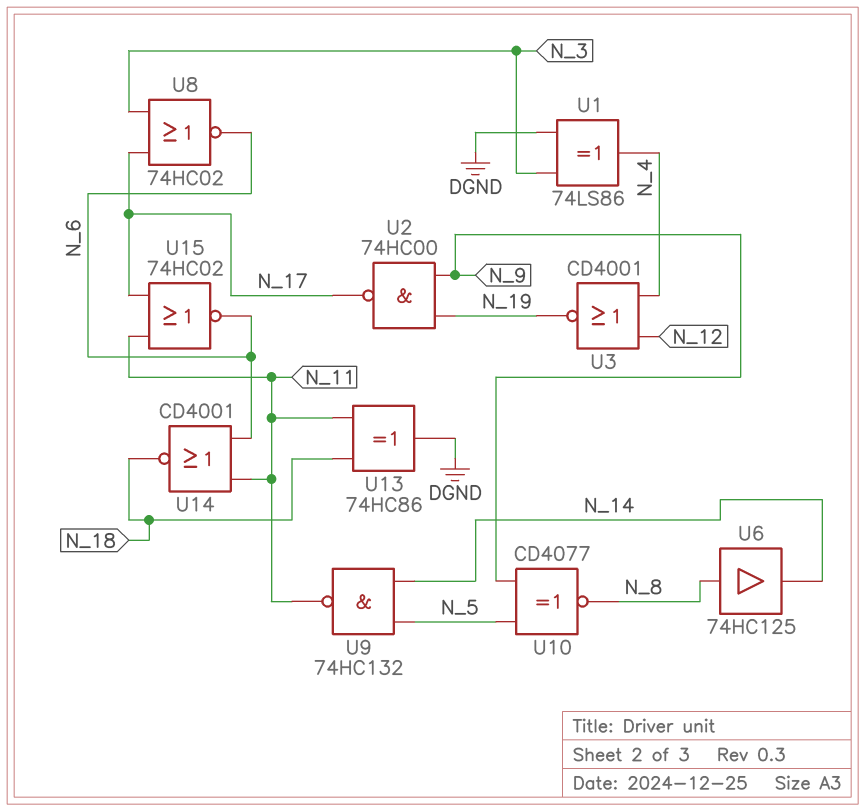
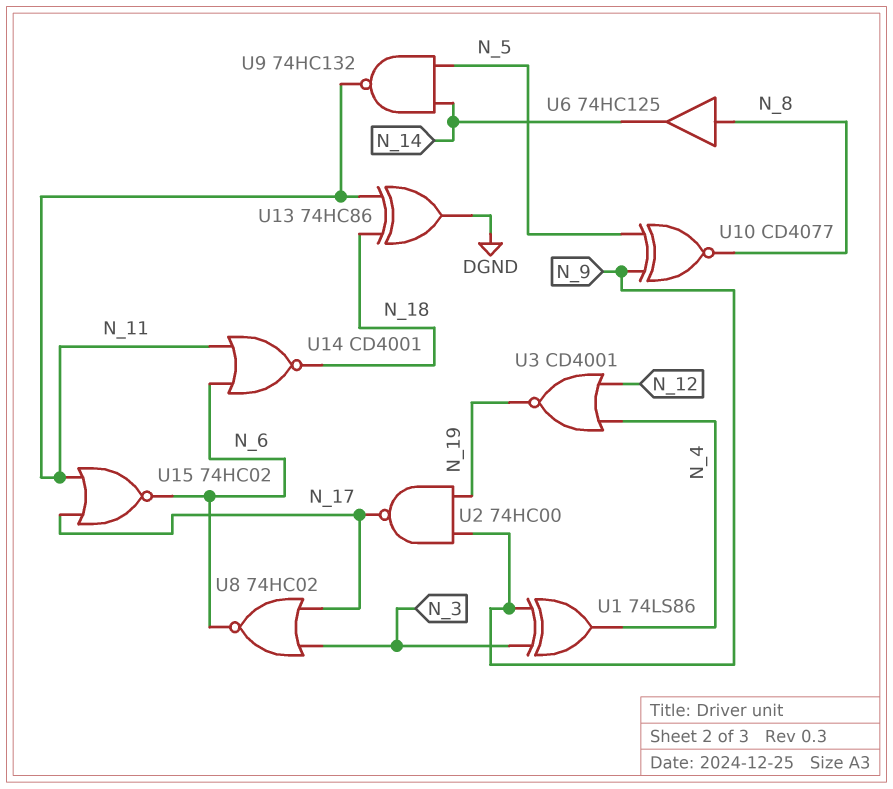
U1: XOR 74LS86 (in DGND, in N_3, out N_4) -> XOR 74LS86 (in N_3, in N_9, out N_4)

